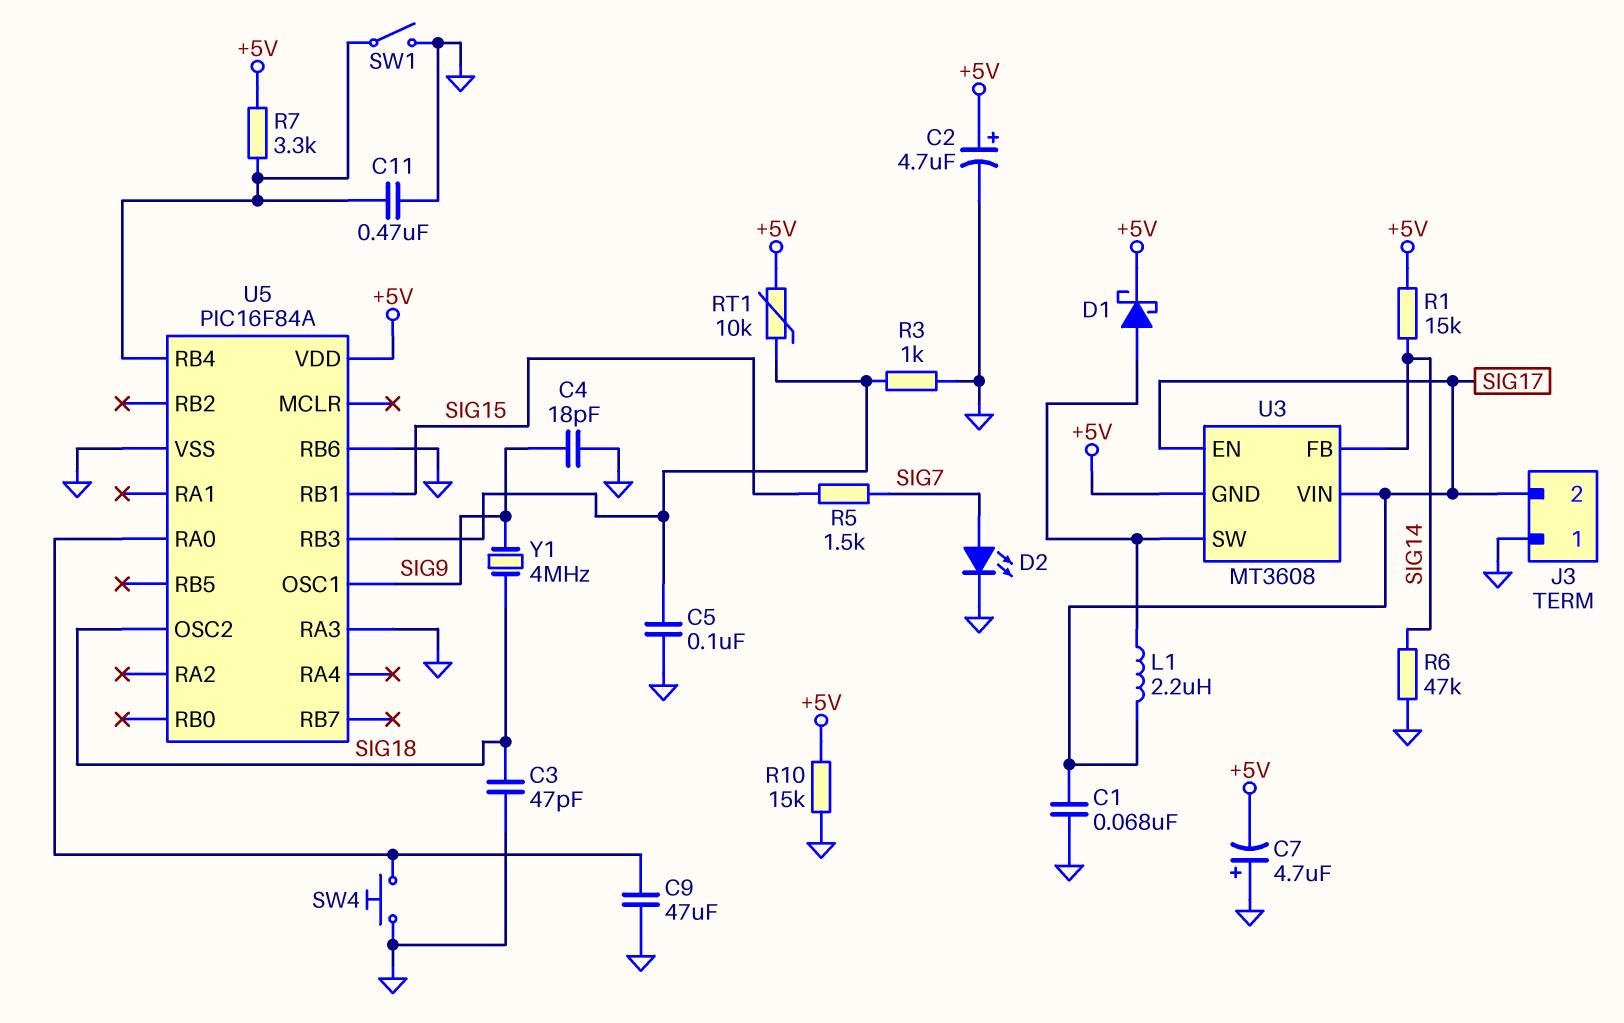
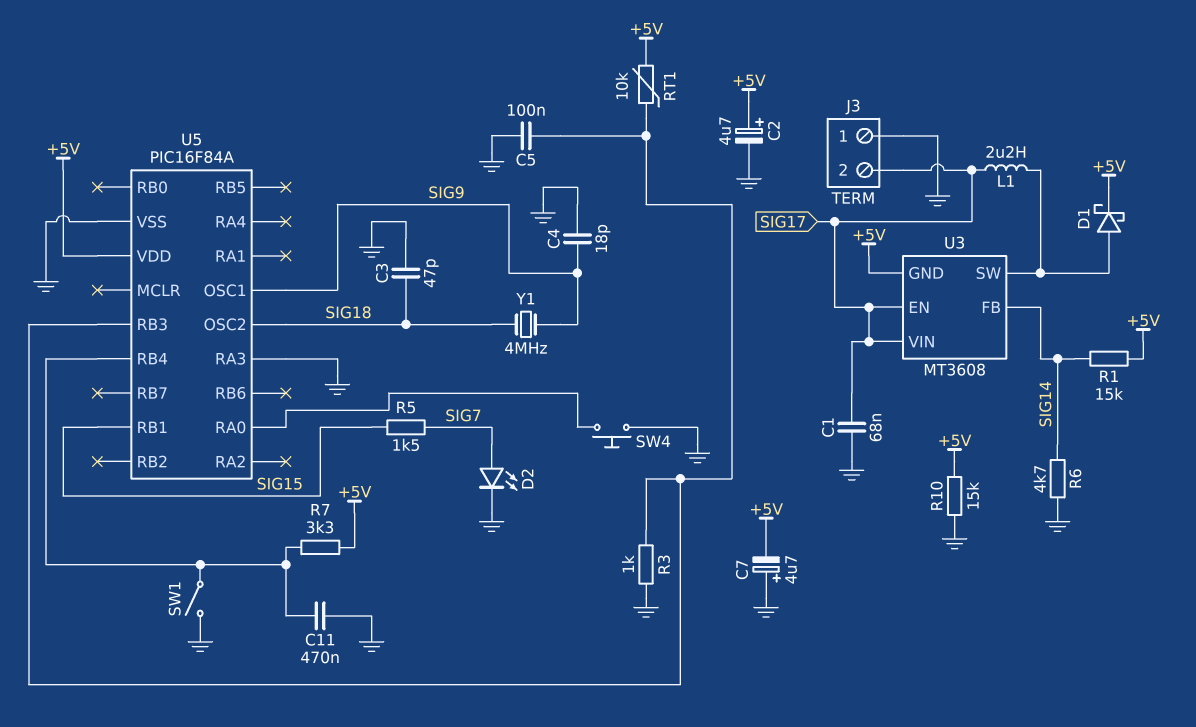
C9: 47uF (GND, U5/RA0) -> none
R6: 47k (GND, SIG14) -> 4.7k (GND, SIG14)
U5 pin RB6: GND -> none

